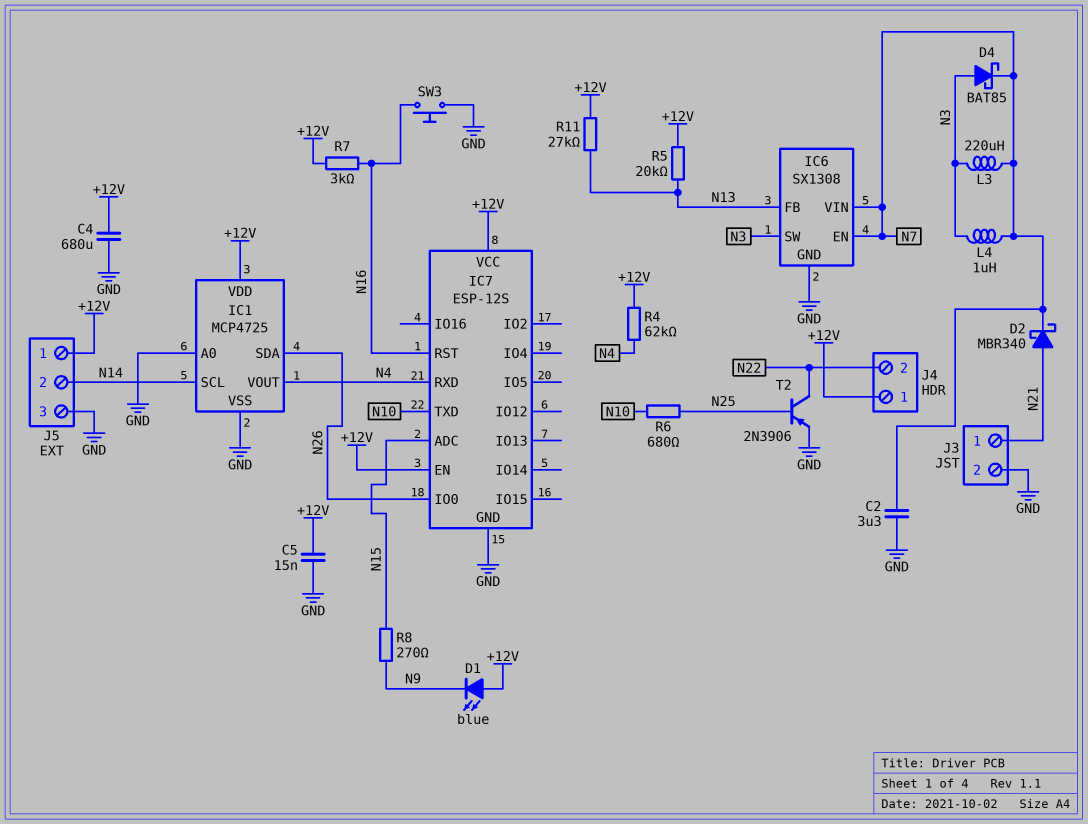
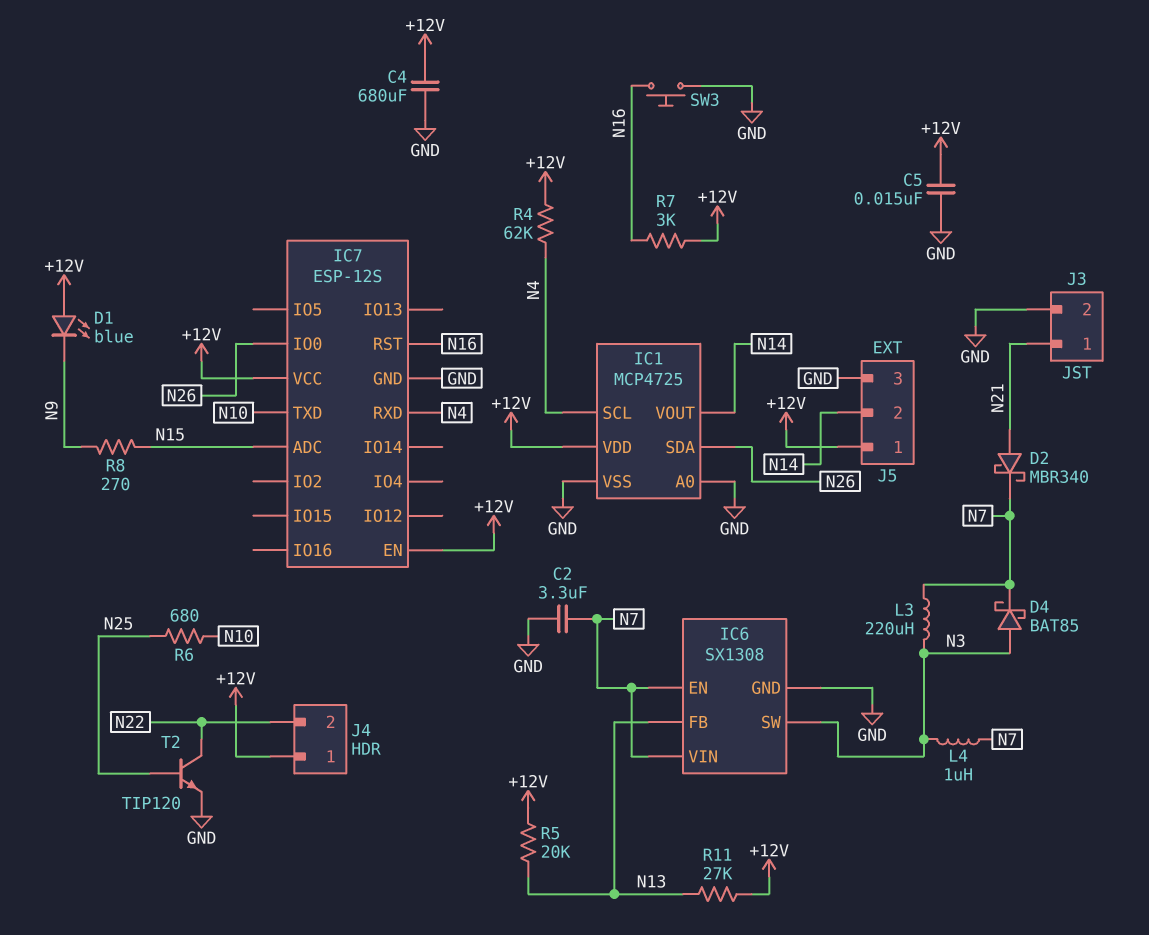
IC1 pin SCL: N14 -> N4
IC1 pin VOUT: N4 -> N14
T2: PNP 2N3906 (B N25, C N22, E GND) -> NPN TIP120 (B N25, C N22, E GND)

